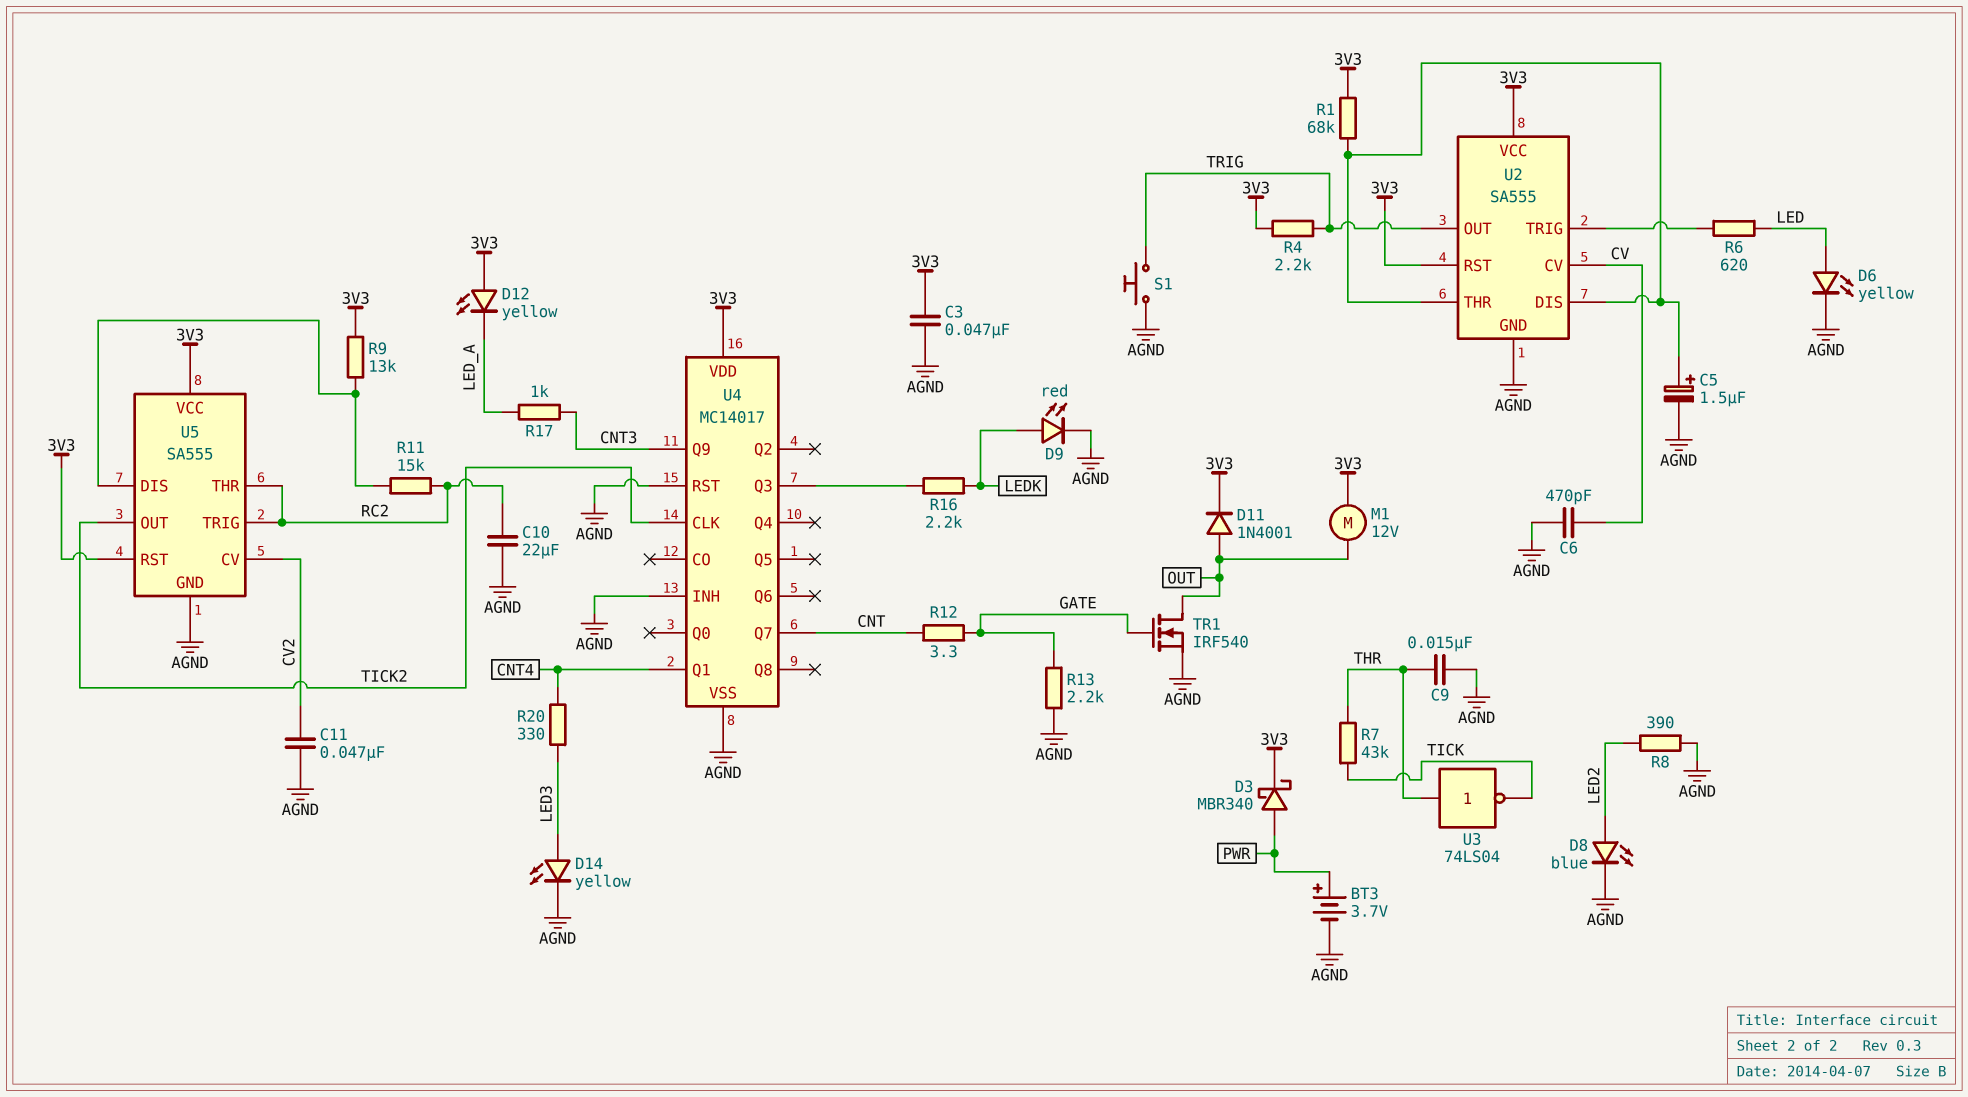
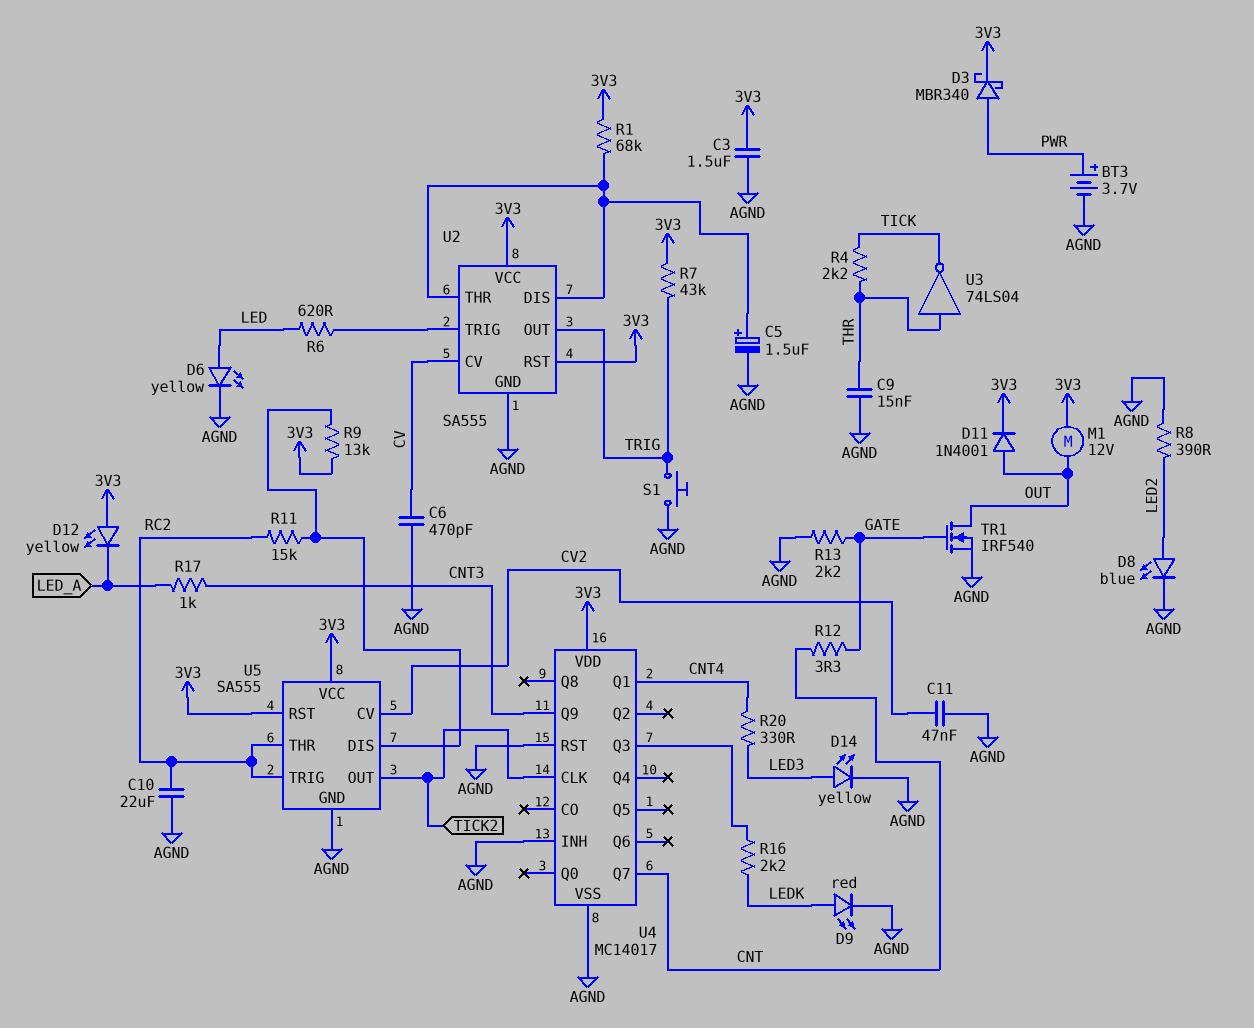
C3: 47nF (3V3, AGND) -> 1.5uF (3V3, AGND)
R4: 2.2k (3V3, TRIG) -> 2.2k (THR, TICK)
R7: 43k (THR, TICK) -> 43k (3V3, TRIG)

